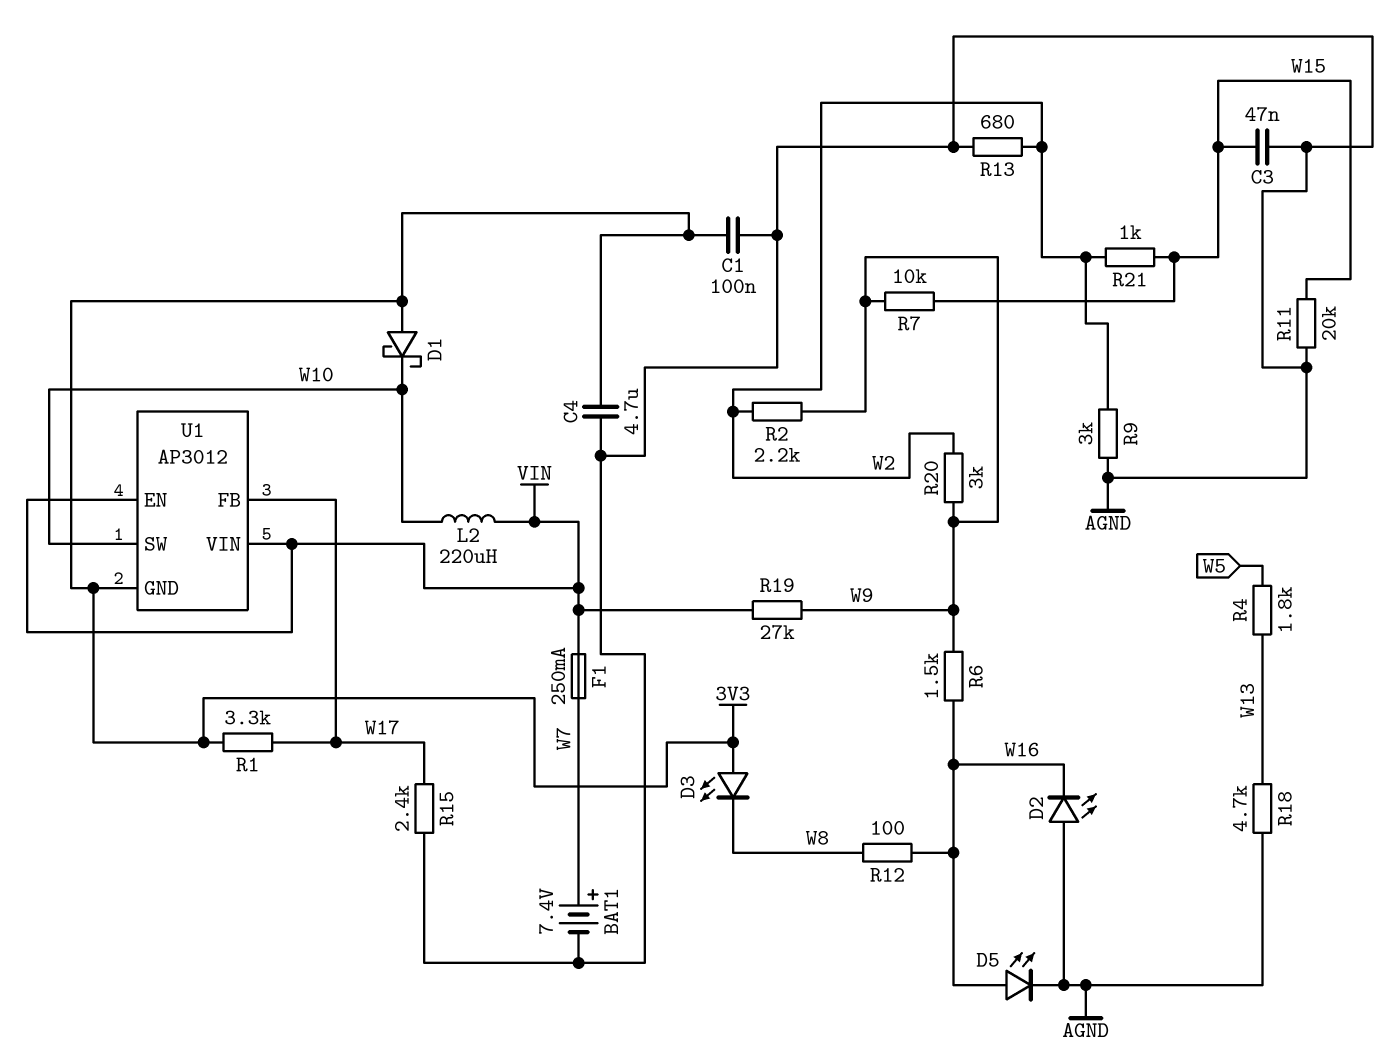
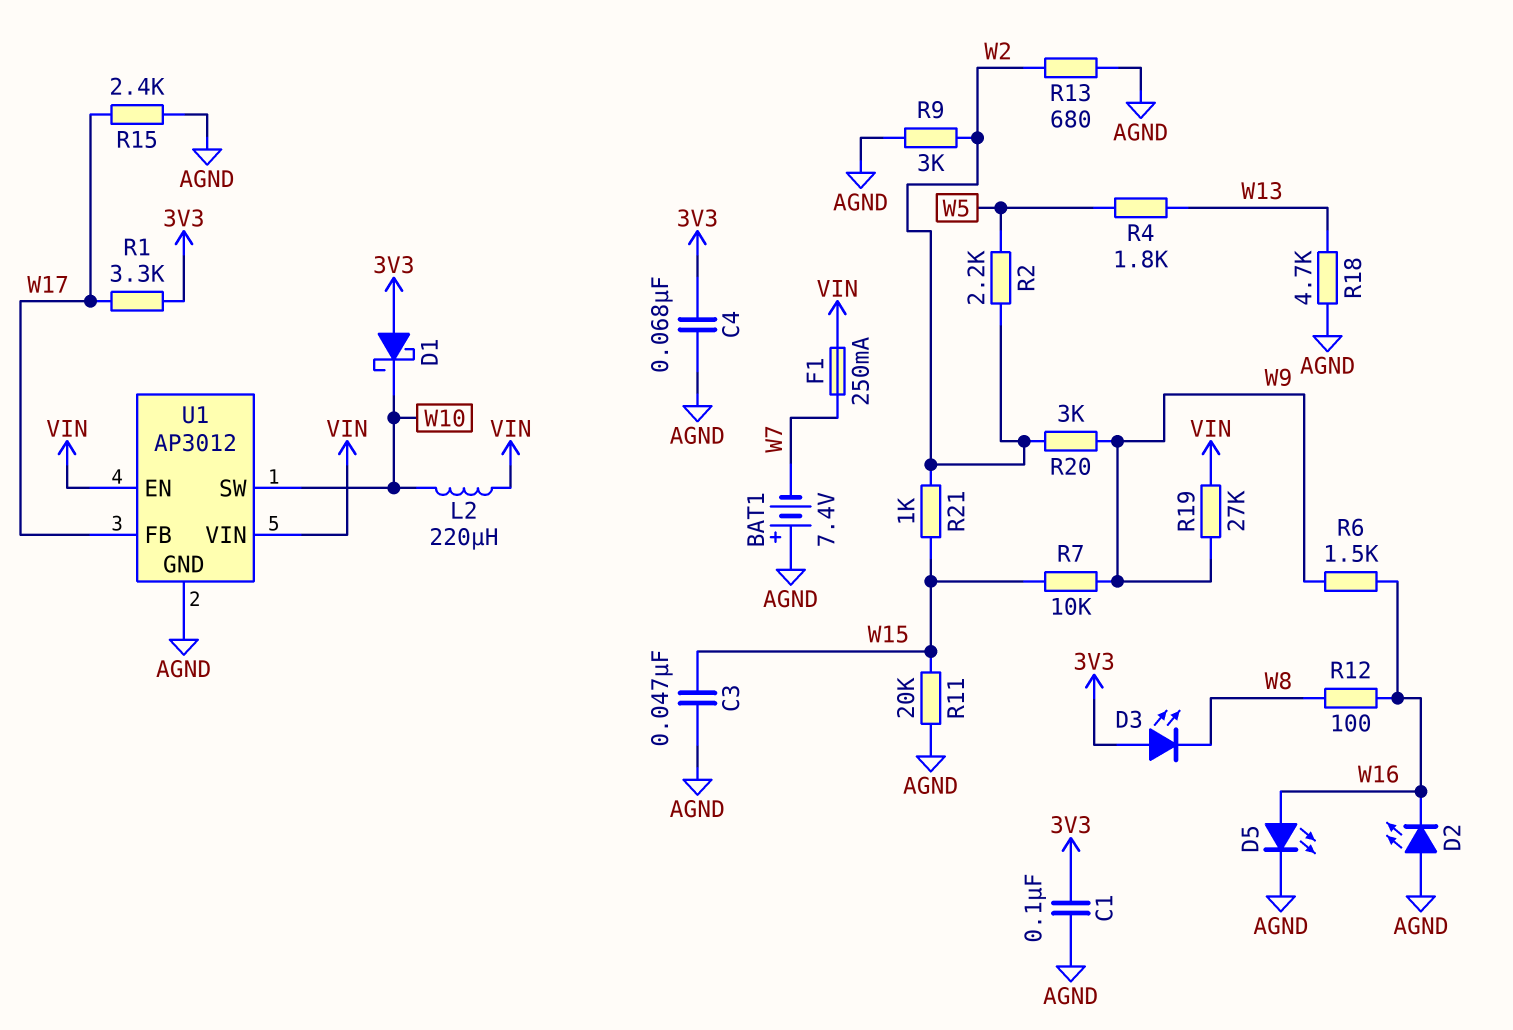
BAT1: 7.4V (plus W7, minus AGND) -> 7.4V (plus AGND, minus W7)
C4: 4.7uF (3V3, AGND) -> 68nF (3V3, AGND)
R2: 2.2k (W2, W9) -> 2.2k (W2, W5)
U1 pin GND: 3V3 -> AGND

